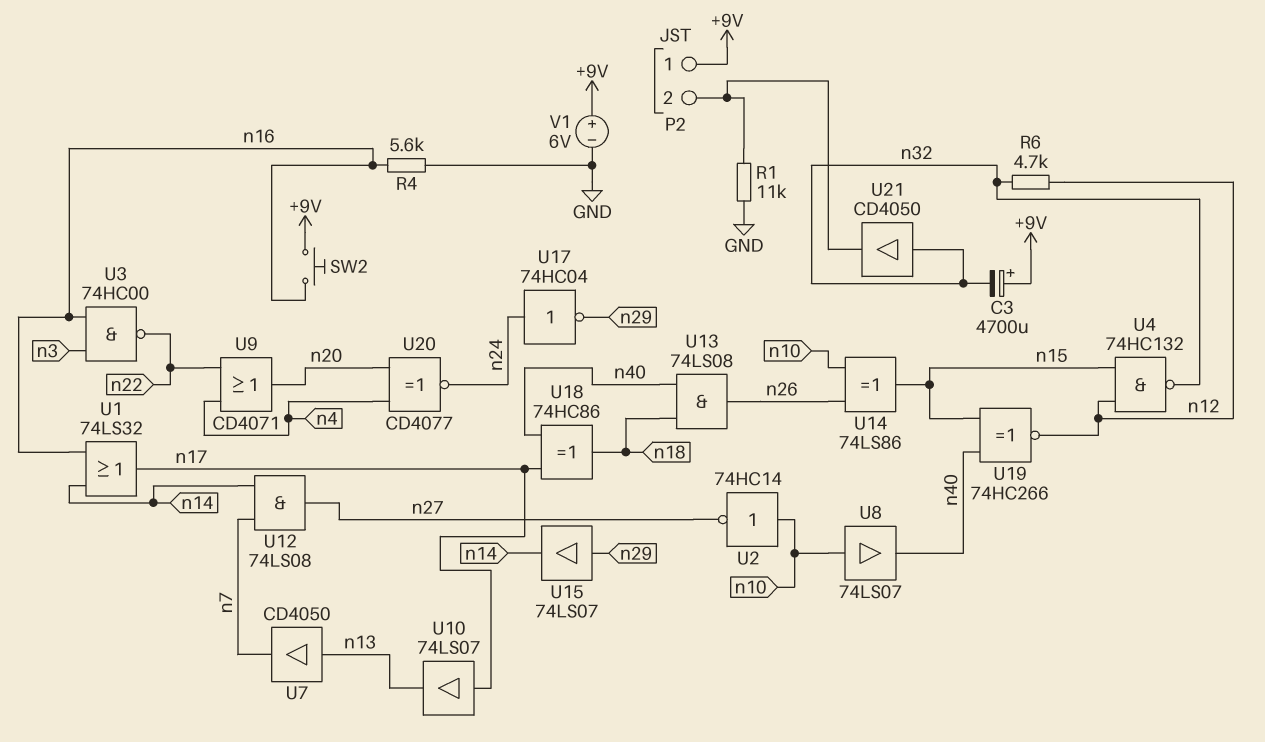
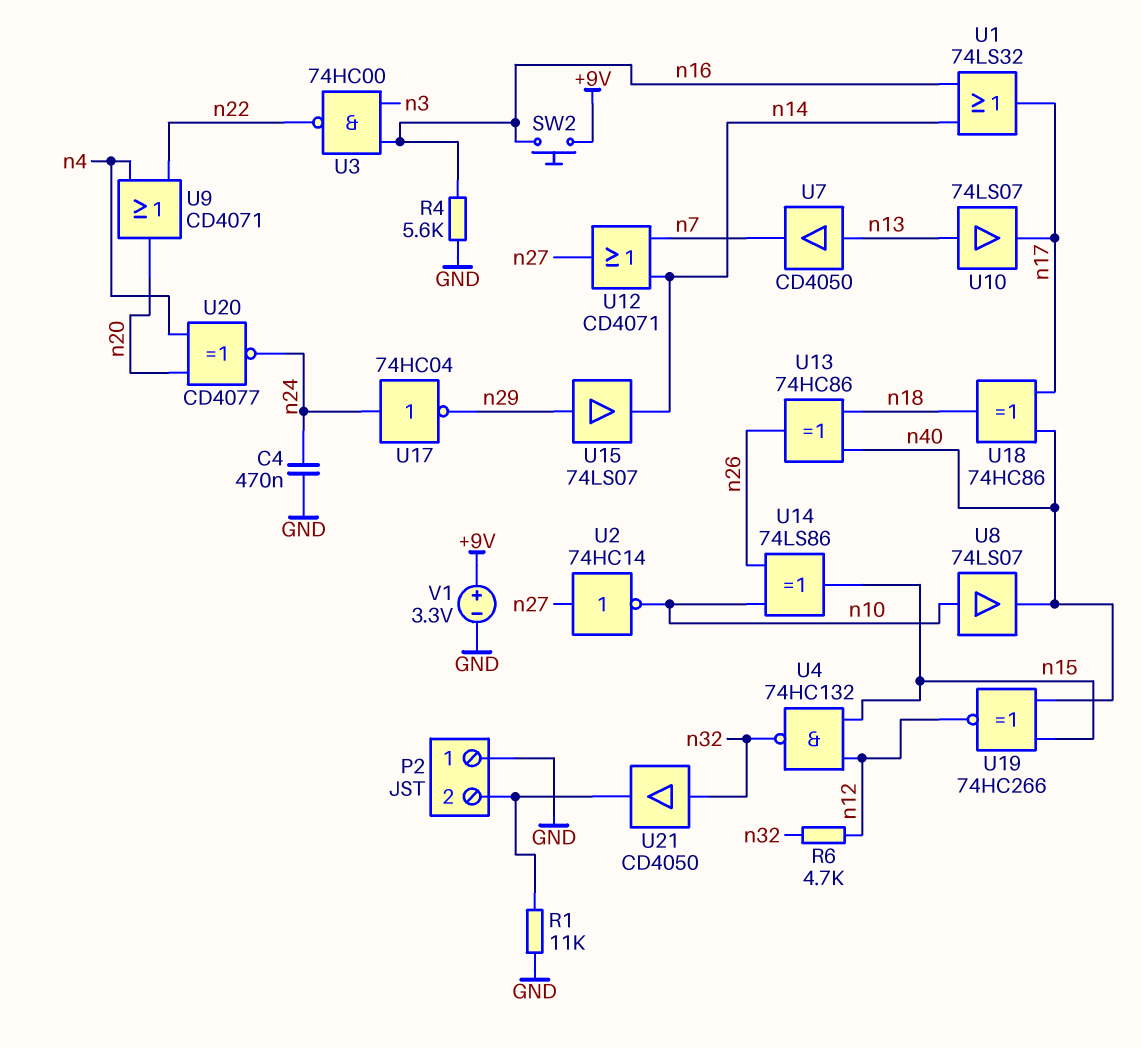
C3: 4700uF (plus +9V, minus n32) -> none
C4: none -> 470nF (GND, n24)
P2 pin 1: +9V -> GND
U2: NOT 74HC14 (in n10, out n27) -> NOT 74HC14 (in n27, out n10)
U10: buffer 74LS07 (in n17, out n13) -> buffer 74LS07 (in n13, out n17)
U12: AND 74LS08 (in n7, in n14, out n27) -> OR CD4071 (in n7, in n14, out n27)
U13: AND 74LS08 (in n18, in n40, out n26) -> XOR 74HC86 (in n18, in n40, out n26)
V1: 6V (plus +9V, minus GND) -> 3.3V (plus +9V, minus GND)

